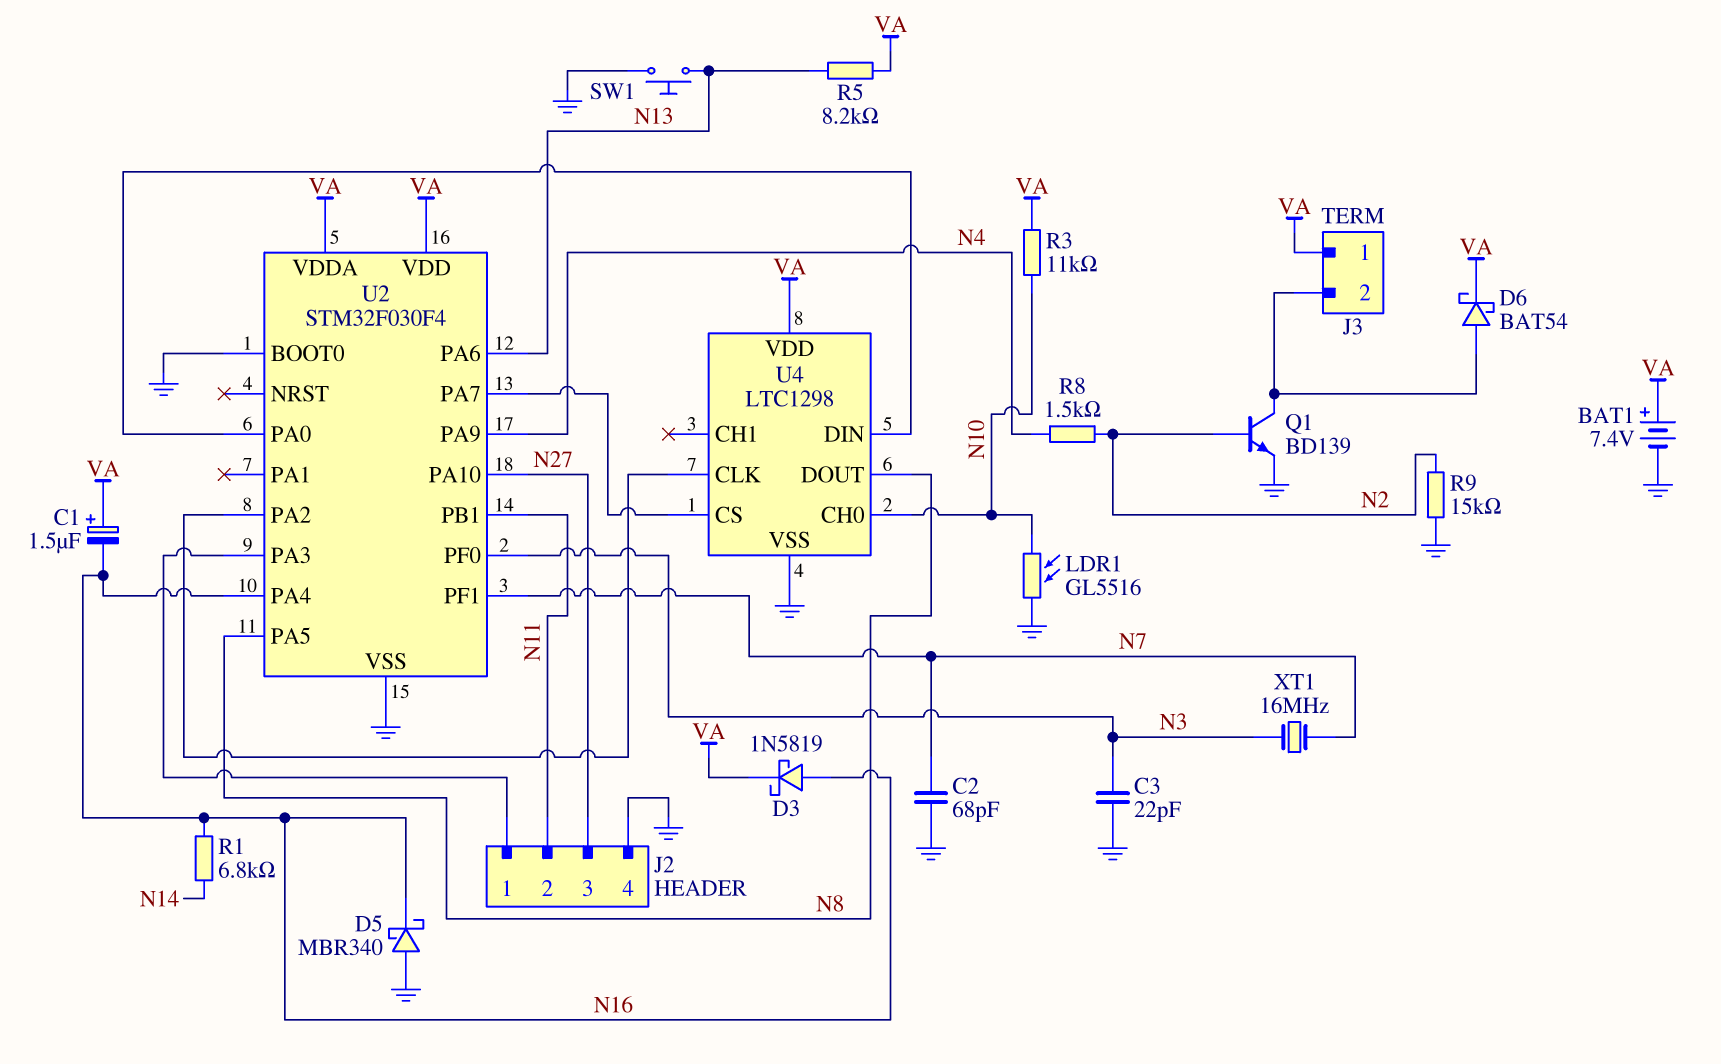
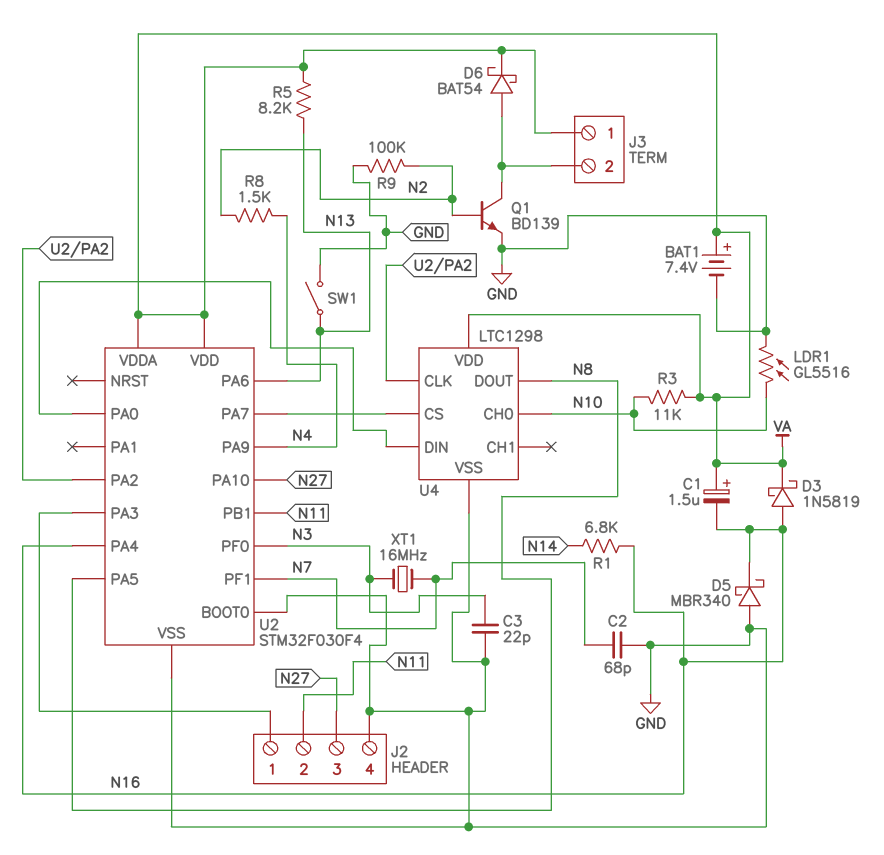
R9: 15k (GND, N2) -> 100k (GND, N2)
SW1: button (GND, N13) -> switch (GND, N13)

